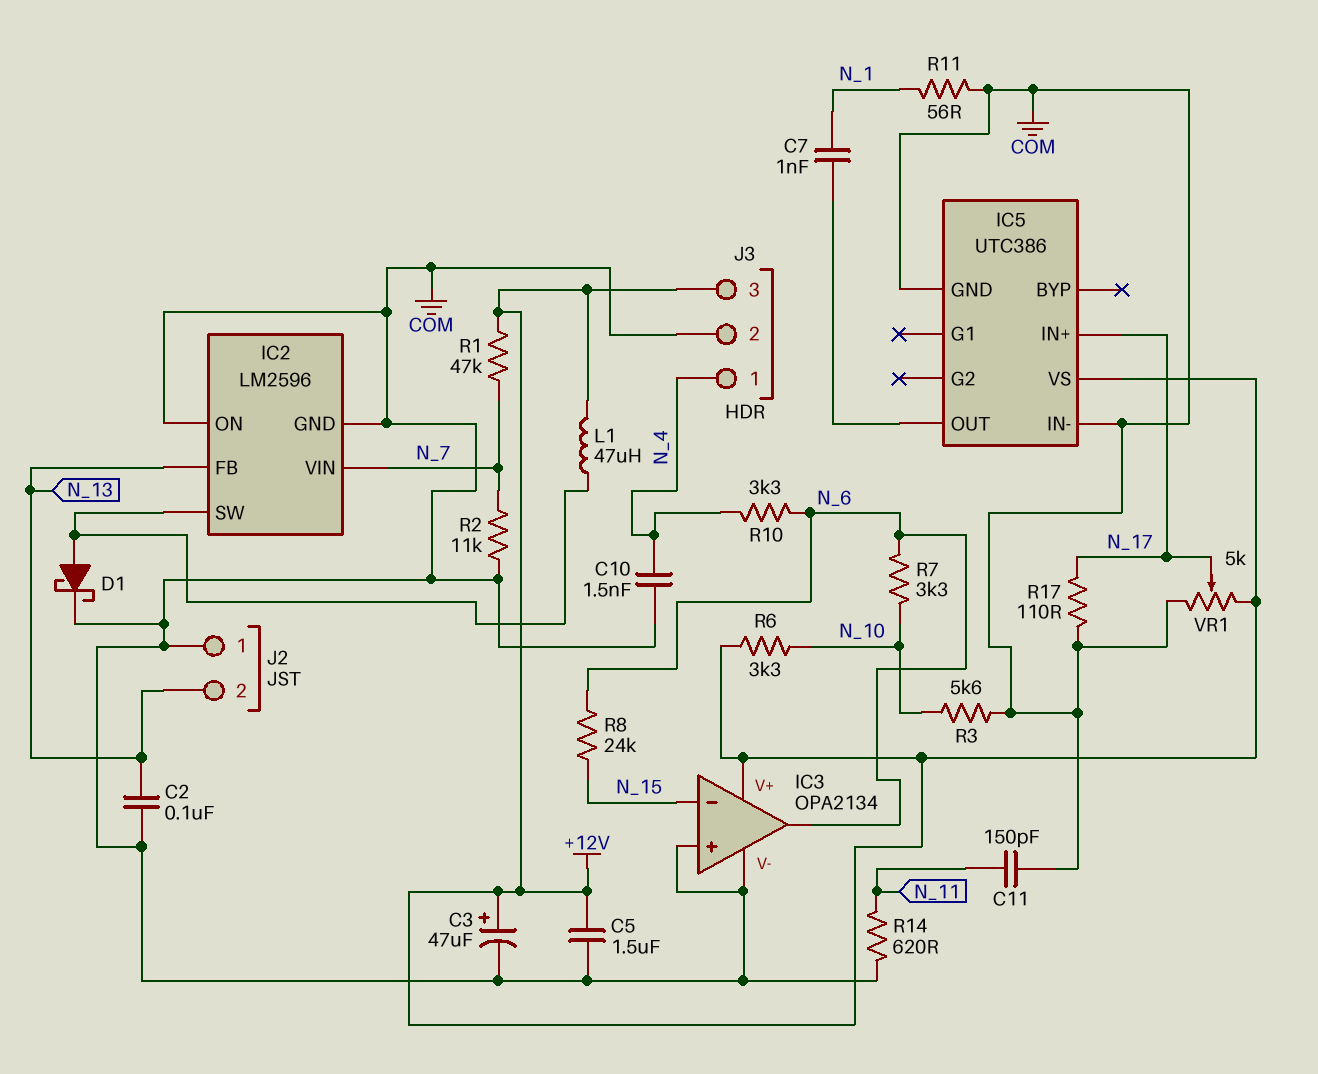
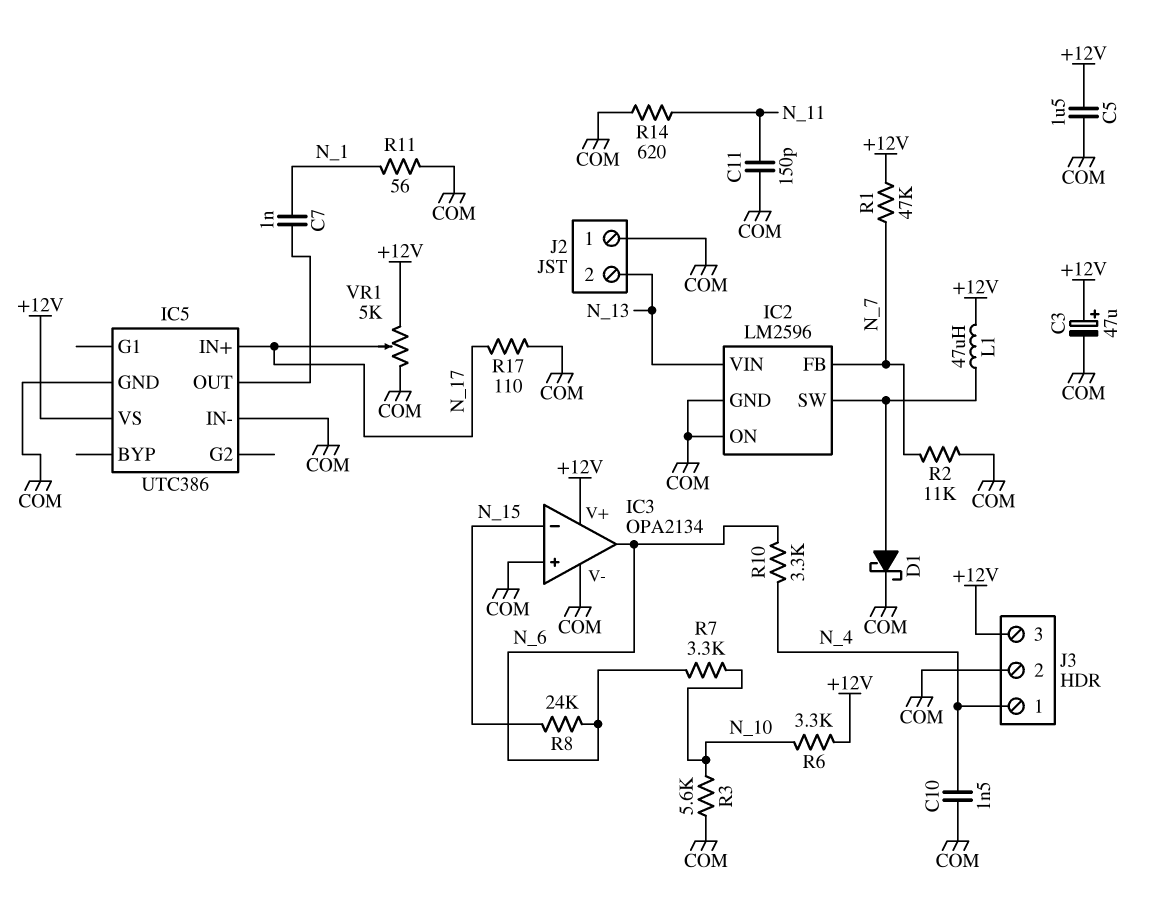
C2: 100nF (COM, N_13) -> none
IC2 pin FB: N_13 -> N_7
IC2 pin VIN: N_7 -> N_13

